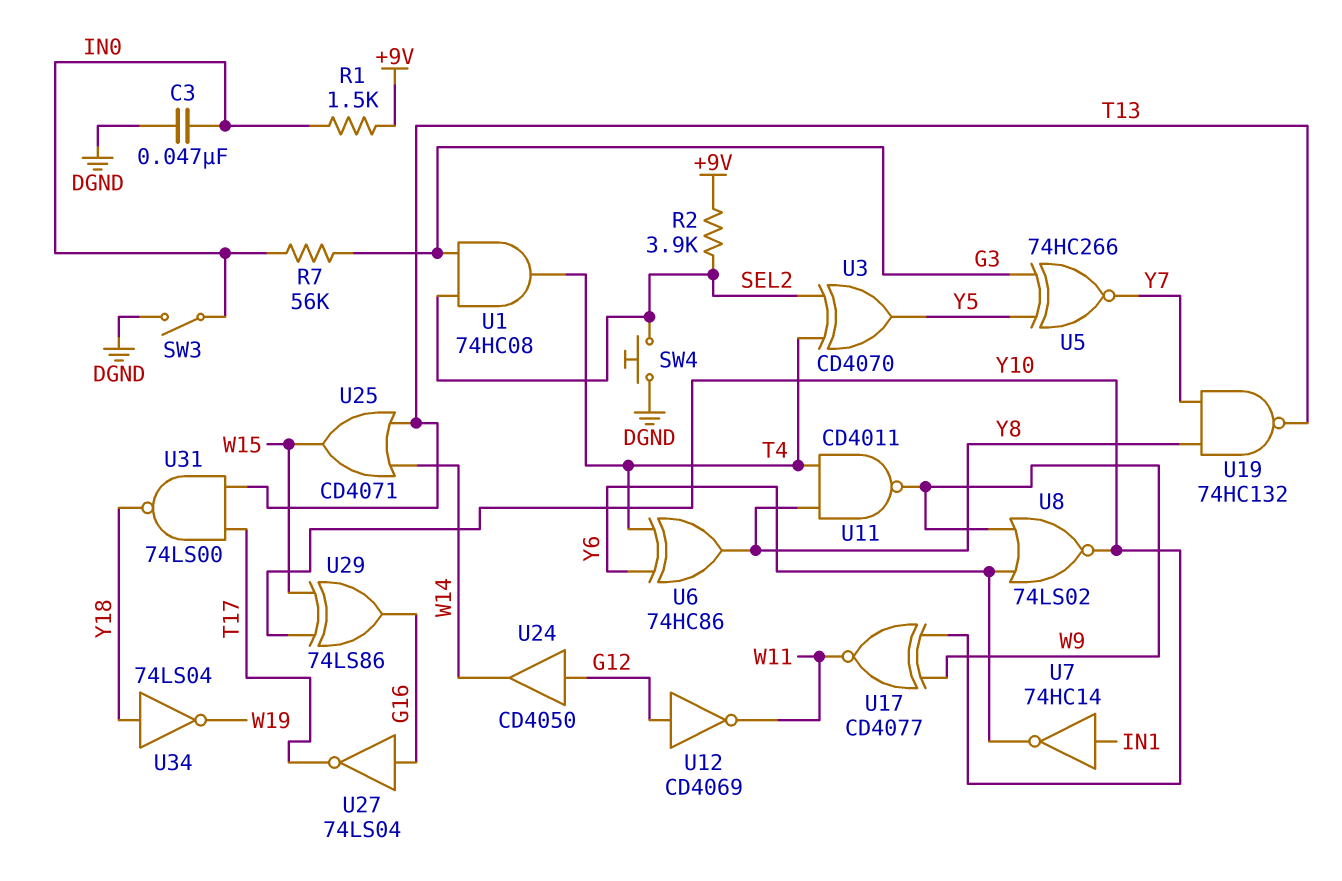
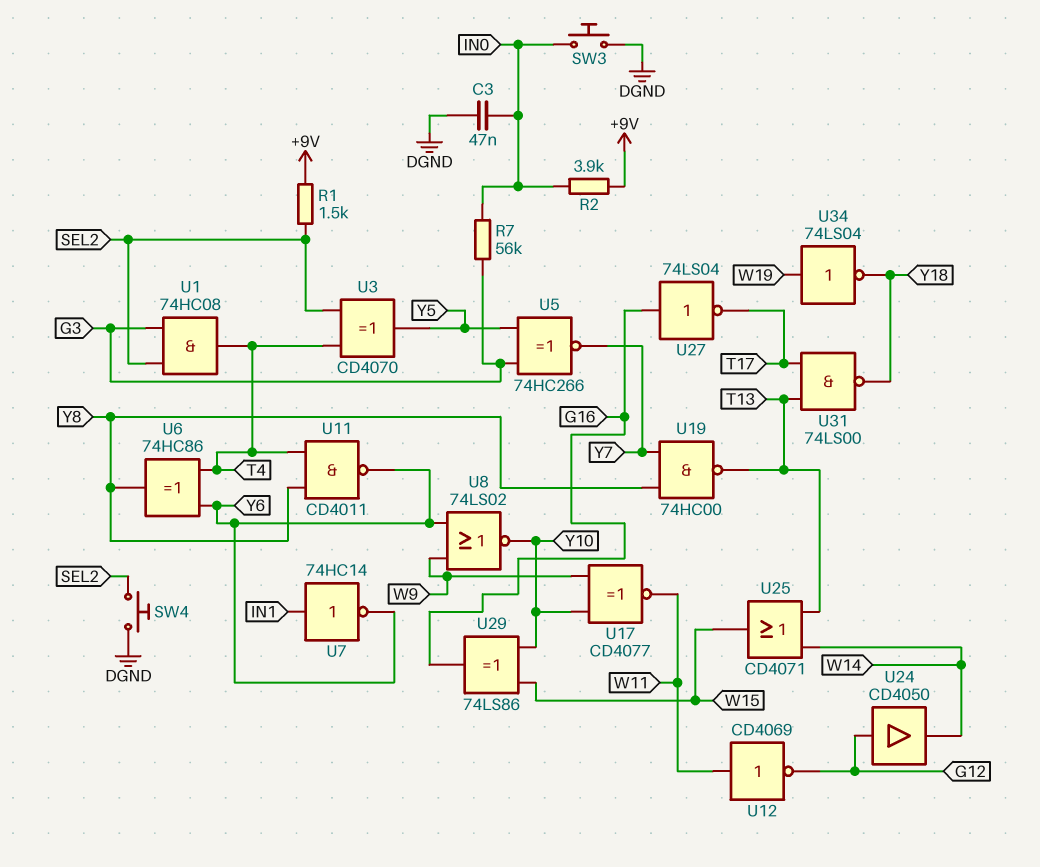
R1: 1.5k (+9V, IN0) -> 1.5k (+9V, SEL2)
R2: 3.9k (+9V, SEL2) -> 3.9k (+9V, IN0)
SW3: switch (DGND, IN0) -> button (DGND, IN0)
U11: NAND CD4011 (in T4, in Y8, out W9) -> NAND CD4011 (in T4, in Y8, out Y6)
U12: NOT CD4069 (in G12, out W11) -> NOT CD4069 (in W11, out G12)
U19: NAND 74HC132 (in Y7, in Y8, out T13) -> NAND 74HC00 (in Y7, in Y8, out T13)
U34: NOT 74LS04 (in Y18, out W19) -> NOT 74LS04 (in W19, out Y18)

